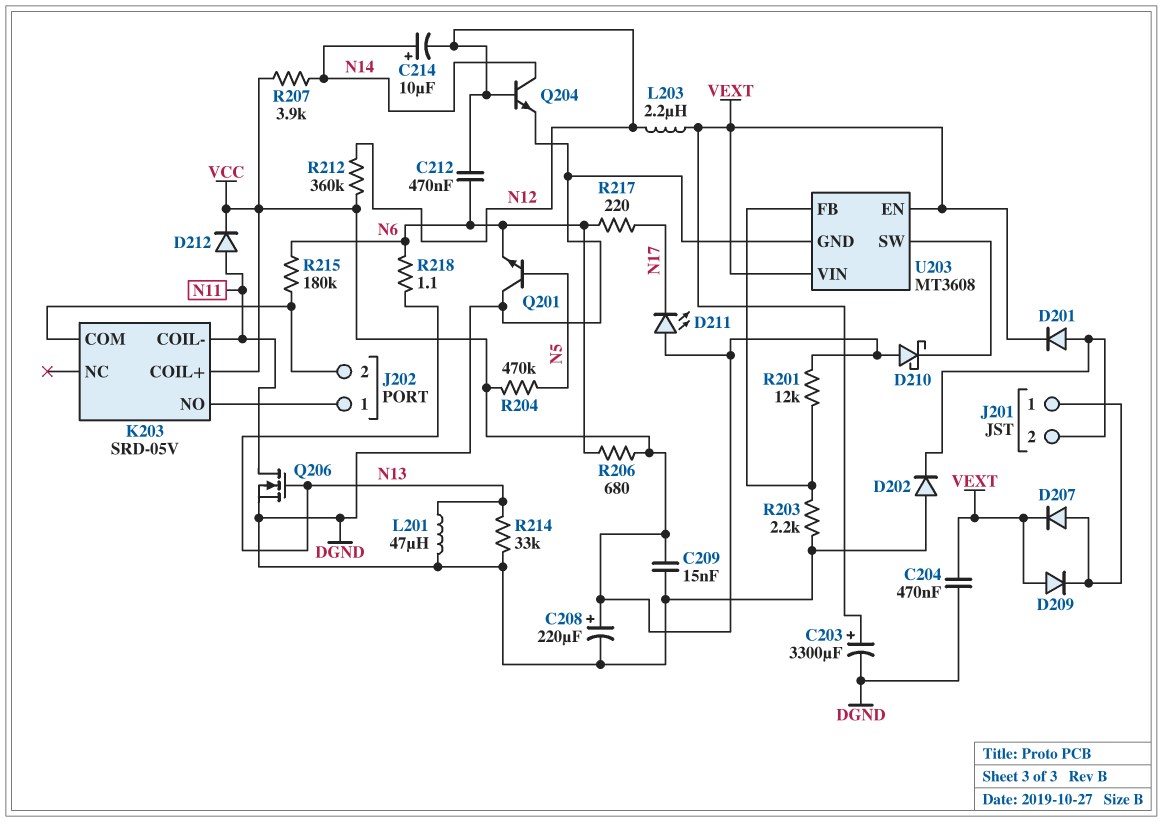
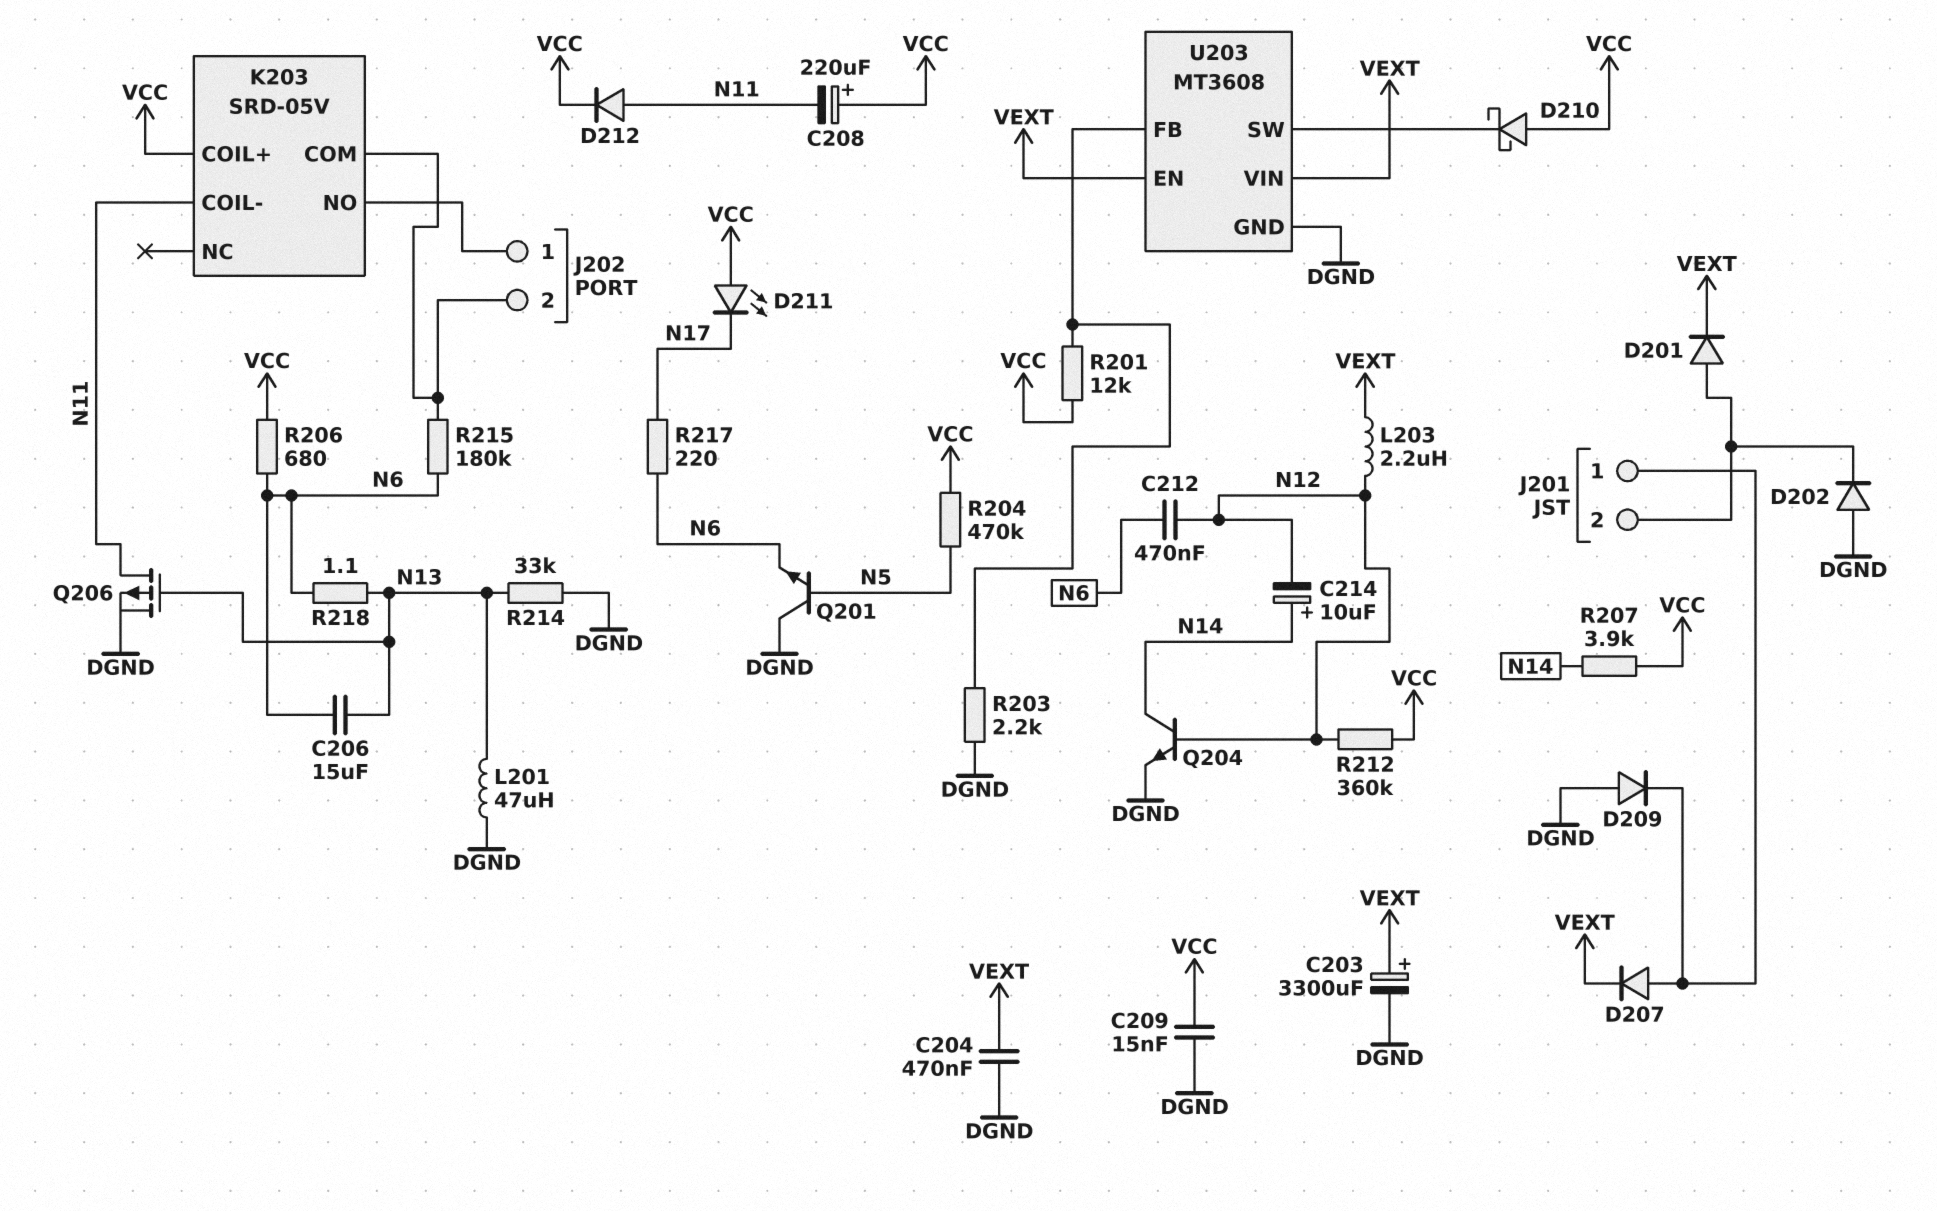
C206: none -> 15uF (N6, N13)
C208: 220uF (plus VCC, minus DGND) -> 220uF (plus VCC, minus N11)
D209: diode (A VEXT, K J201/1) -> diode (A DGND, K J201/1)
Q206: NMOS (G N13, D N11, S DGND) -> PMOS (G N13, D N11, S DGND)

